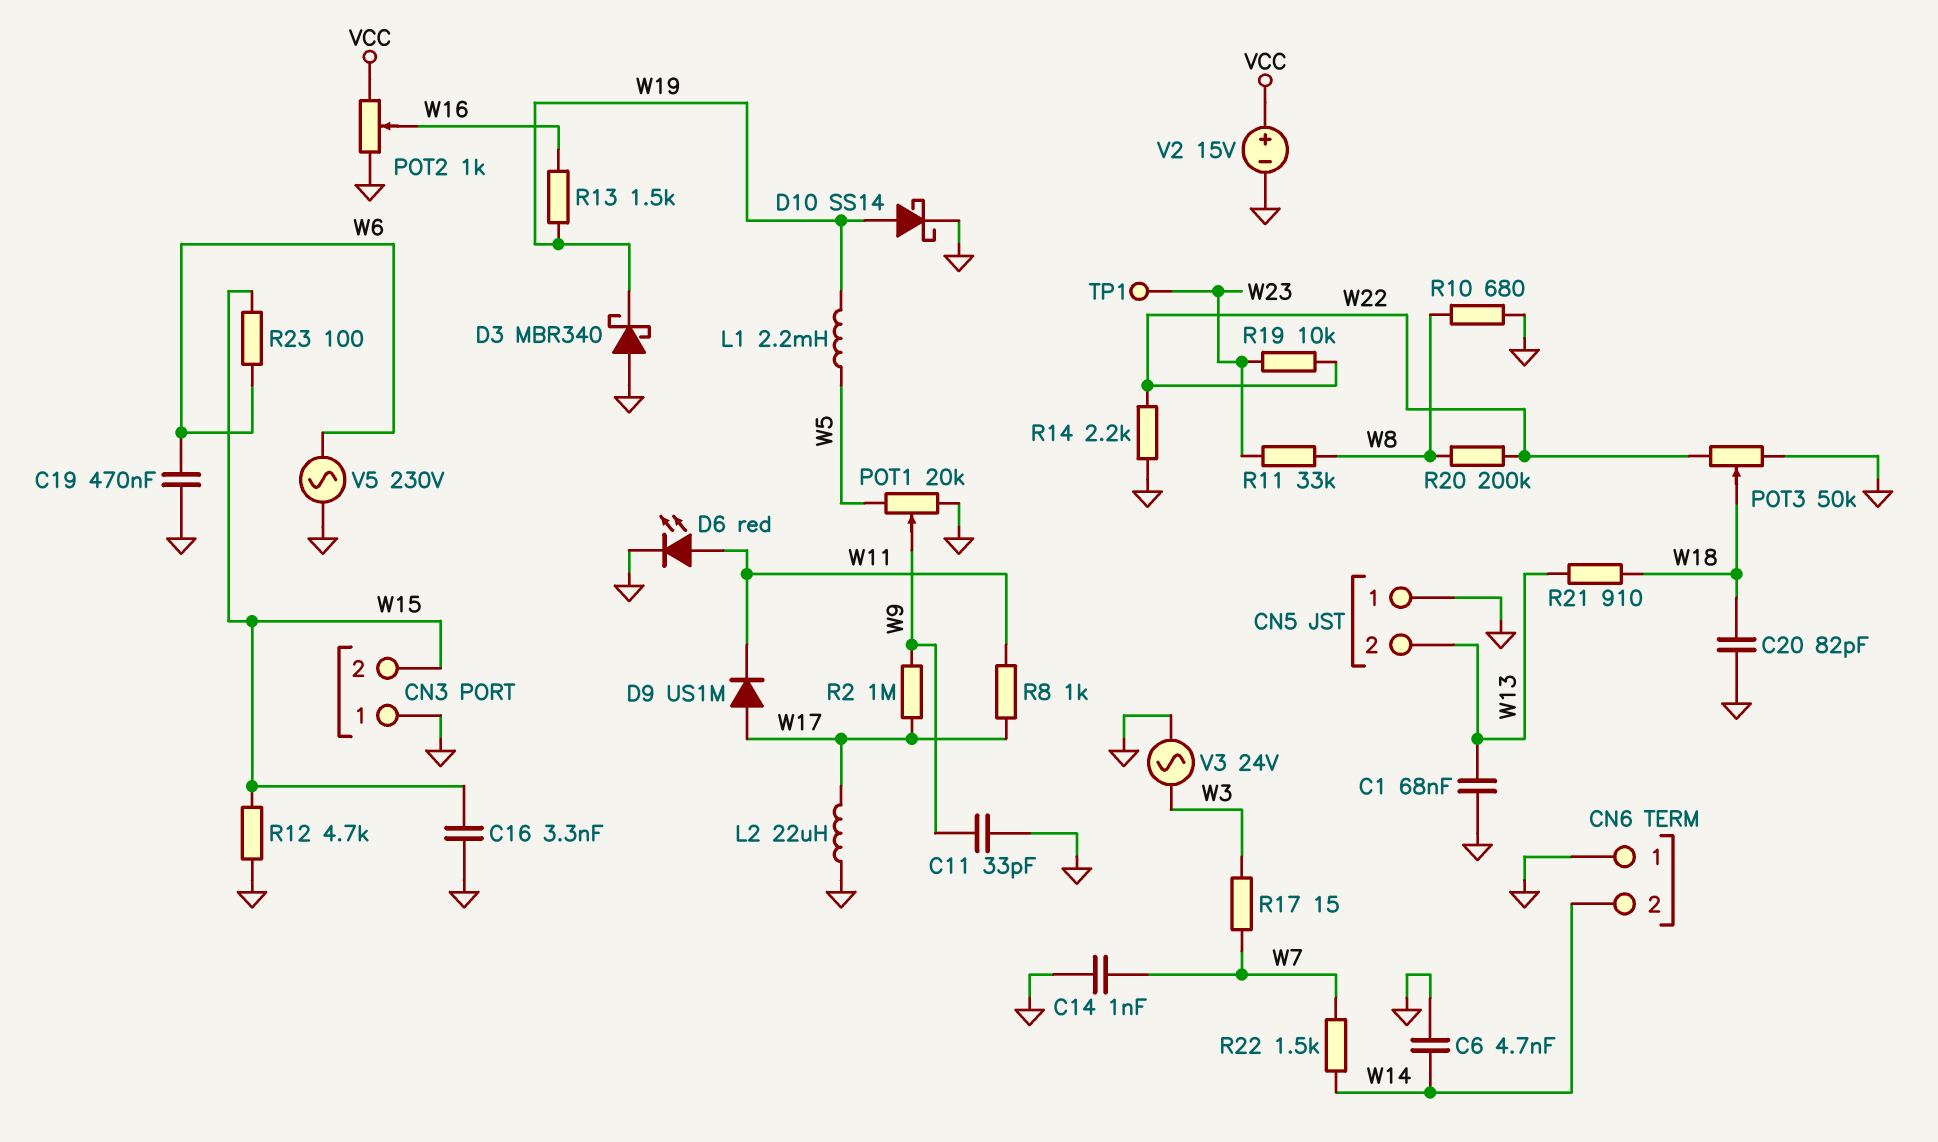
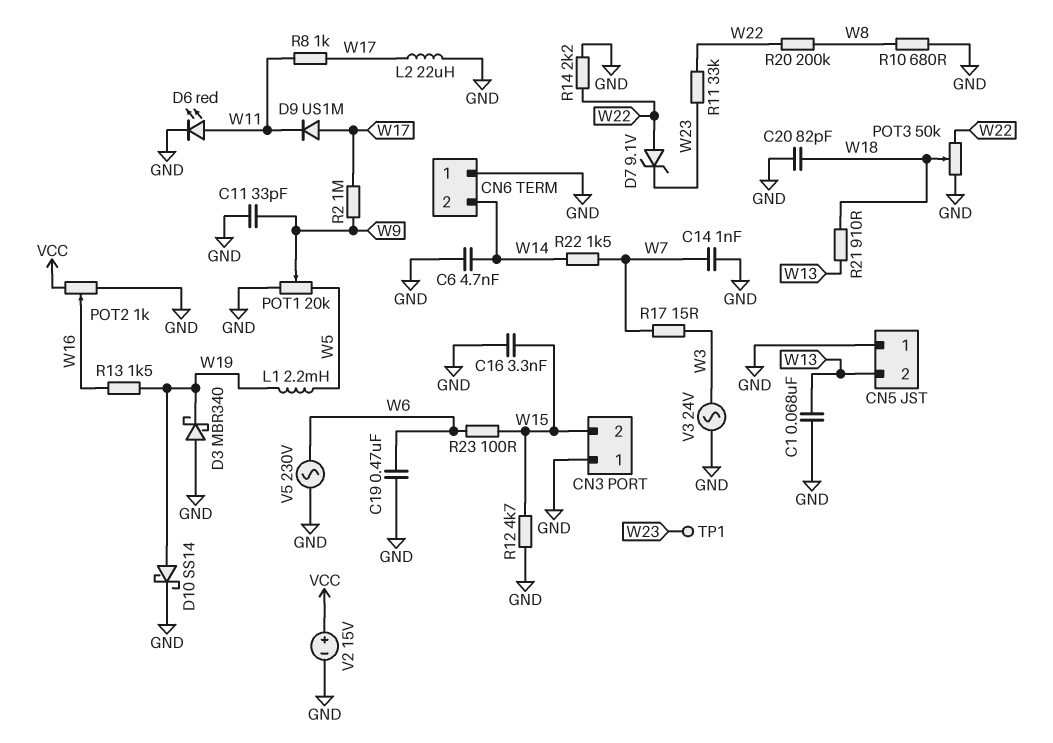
D7: none -> zener 9.1V (A W22, K W23)
R11: 33k (W8, W23) -> 33k (W22, W23)
R19: 10k (W22, W23) -> none

